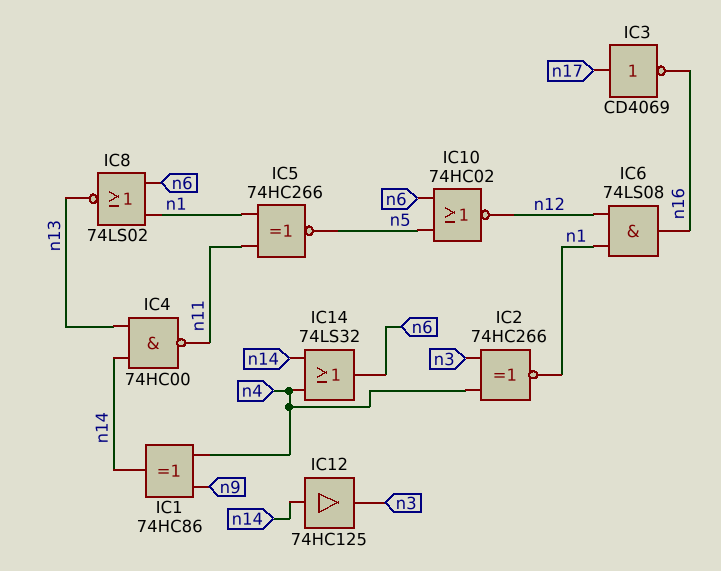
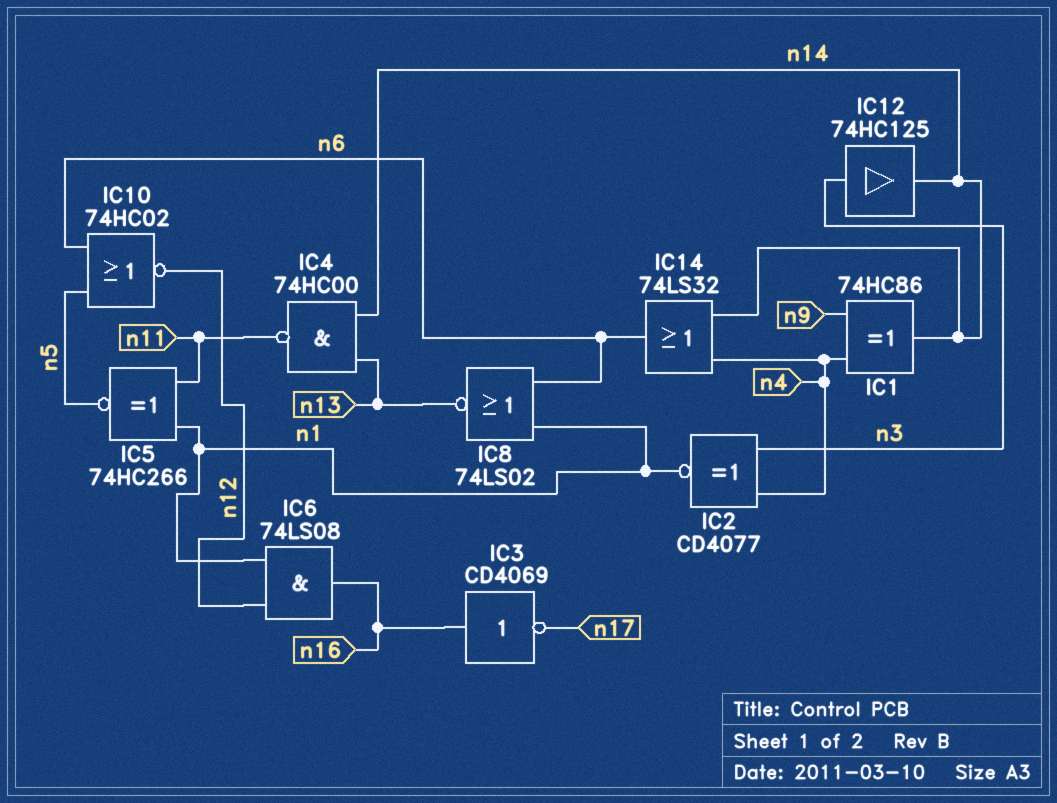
IC2: XNOR 74HC266 (in n3, in n4, out n1) -> XNOR CD4077 (in n3, in n4, out n1)
IC3: NOT CD4069 (in n17, out n16) -> NOT CD4069 (in n16, out n17)
IC12: buffer 74HC125 (in n14, out n3) -> buffer 74HC125 (in n3, out n14)

